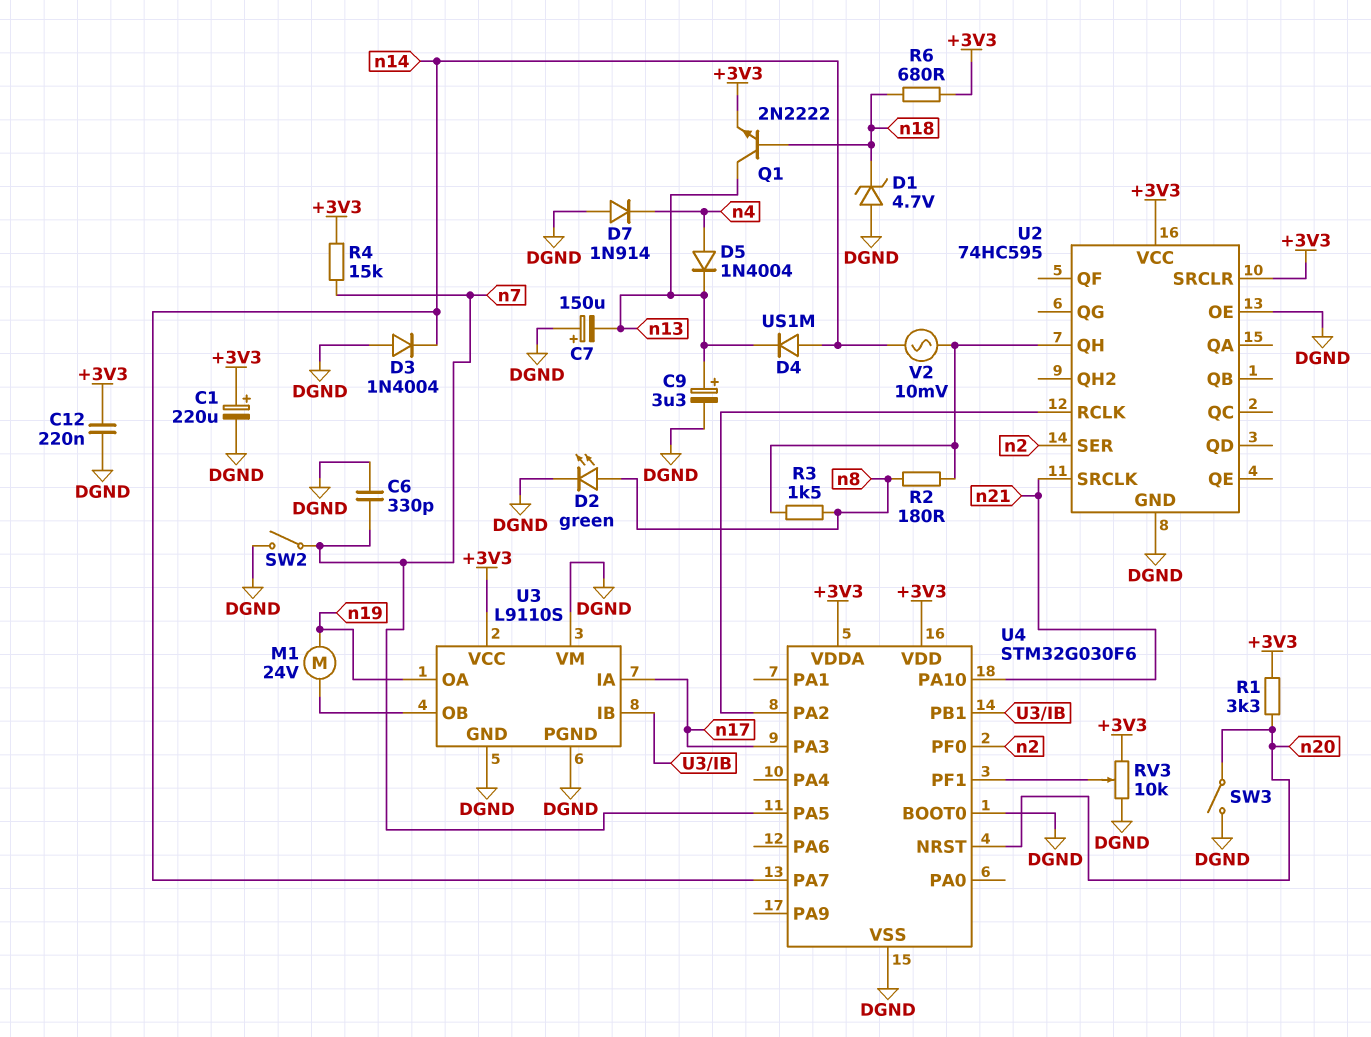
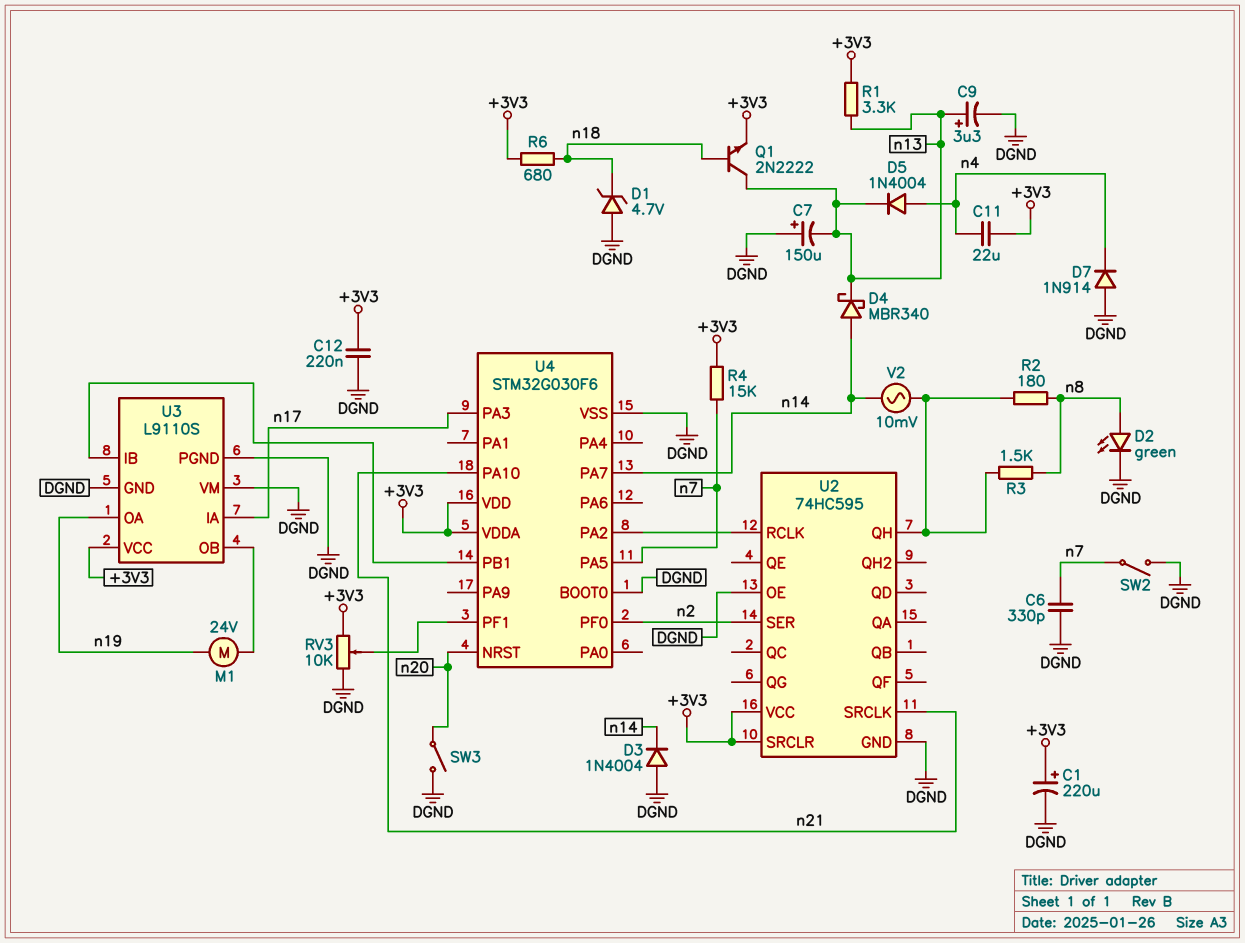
C11: none -> 22uF (+3V3, n4)
D4: diode US1M (A n14, K n13) -> schottky MBR340 (A n14, K n13)
R1: 3.3k (+3V3, n20) -> 3.3k (+3V3, n13)

